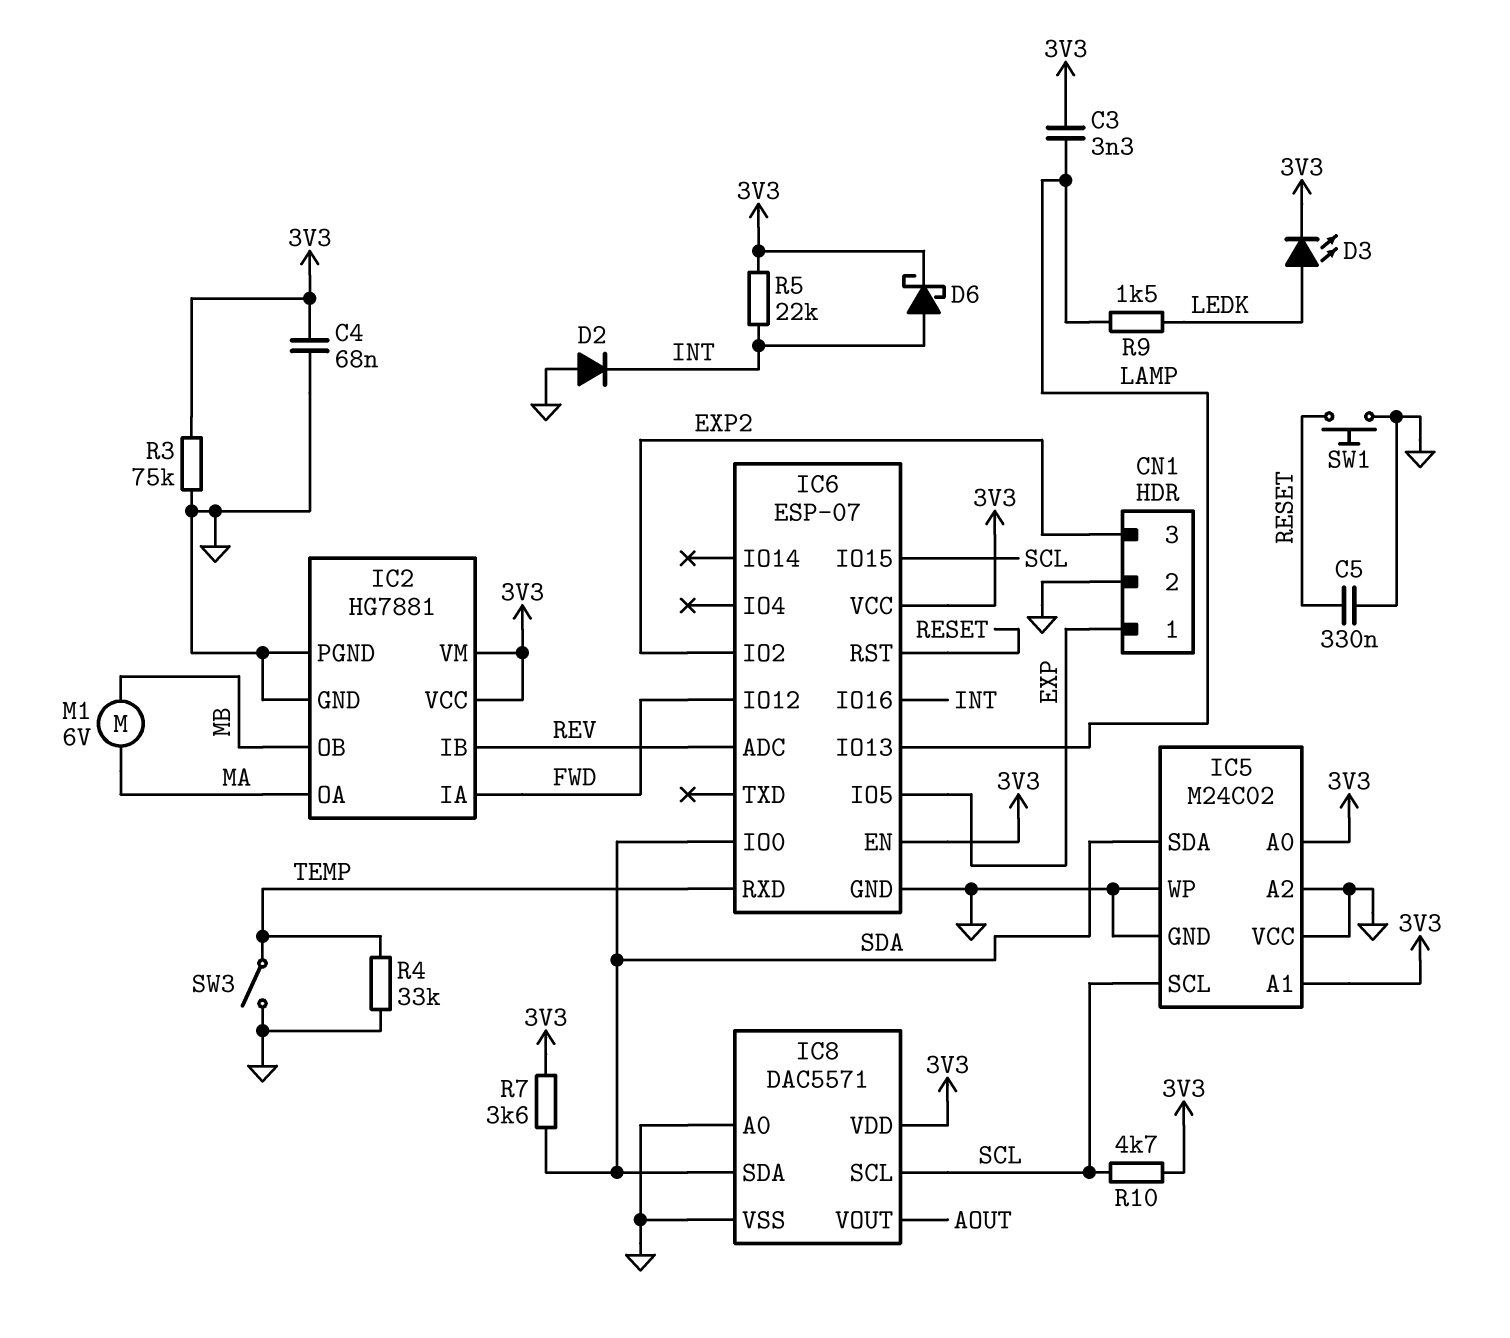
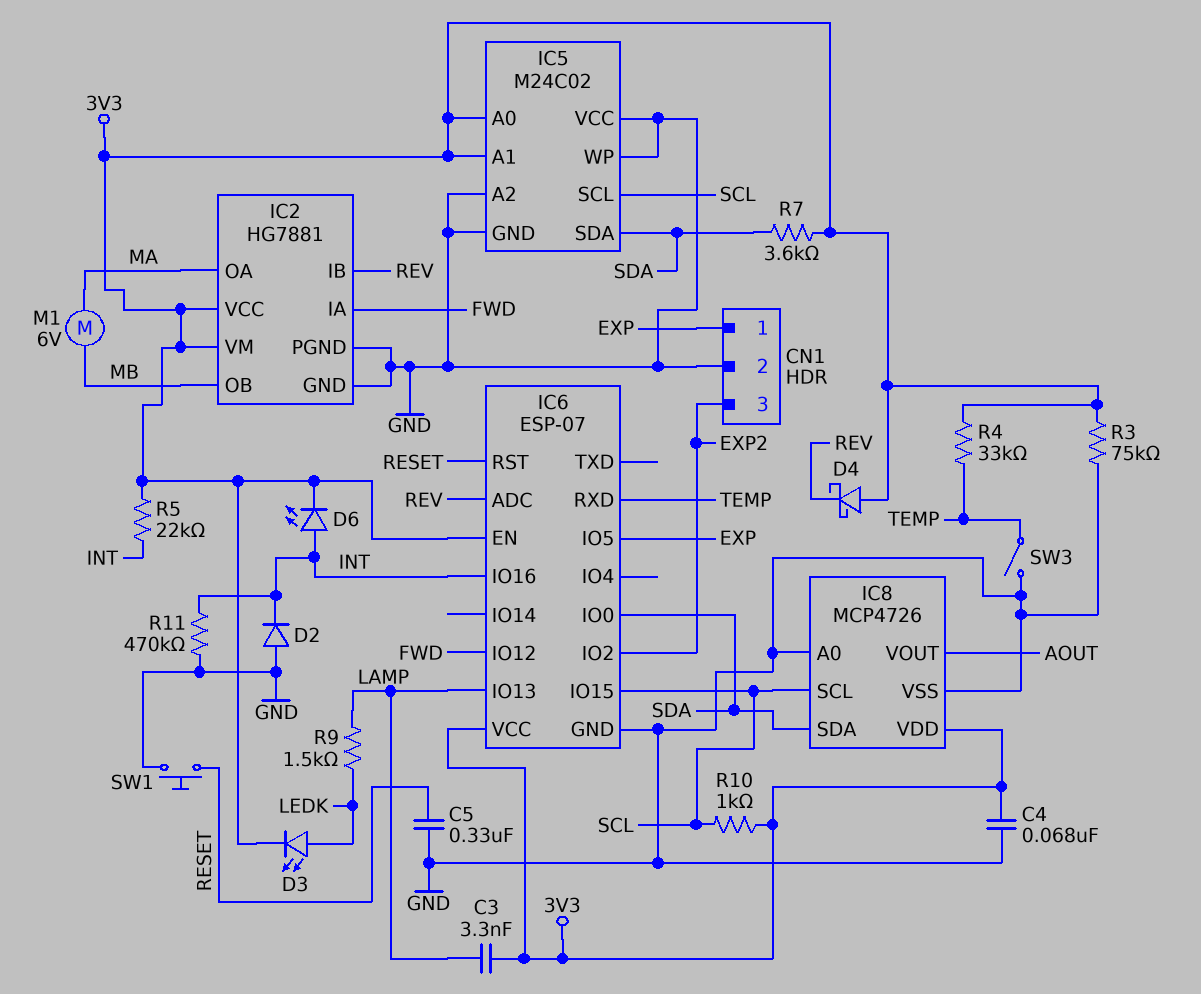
D4: none -> schottky (A 3V3, K REV)
D6: schottky (A INT, K 3V3) -> LED (A INT, K 3V3)
IC8: DAC5571 -> MCP4726
R4: 33k (GND, TEMP) -> 33k (3V3, TEMP)
R10: 4.7k (3V3, SCL) -> 1k (3V3, SCL)
R11: none -> 470k (GND, INT)

